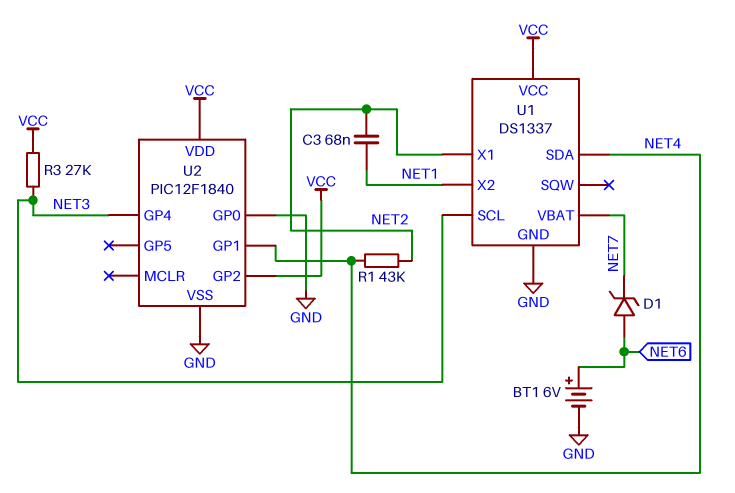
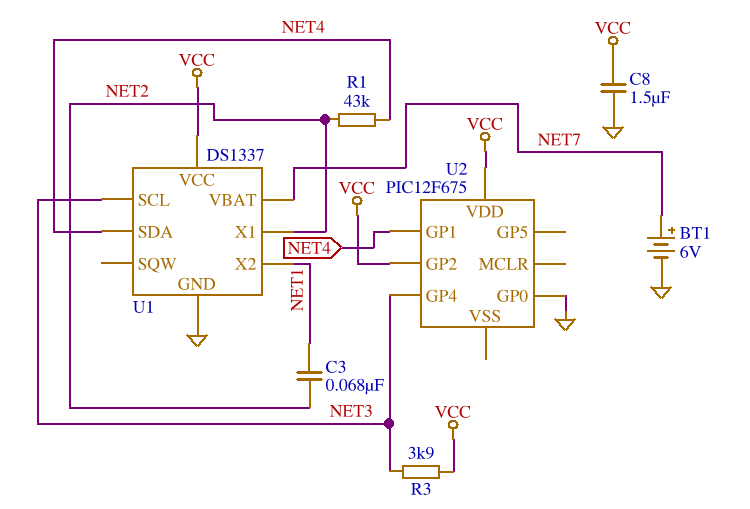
BT1: 6V (plus NET6, minus GND) -> 6V (plus NET7, minus GND)
C8: none -> 1.5uF (GND, VCC)
D1: zener (A NET6, K NET7) -> none
R3: 27k (NET3, VCC) -> 3.9k (NET3, VCC)
U2: PIC12F1840 -> PIC12F675
U2 pin VSS: GND -> none

